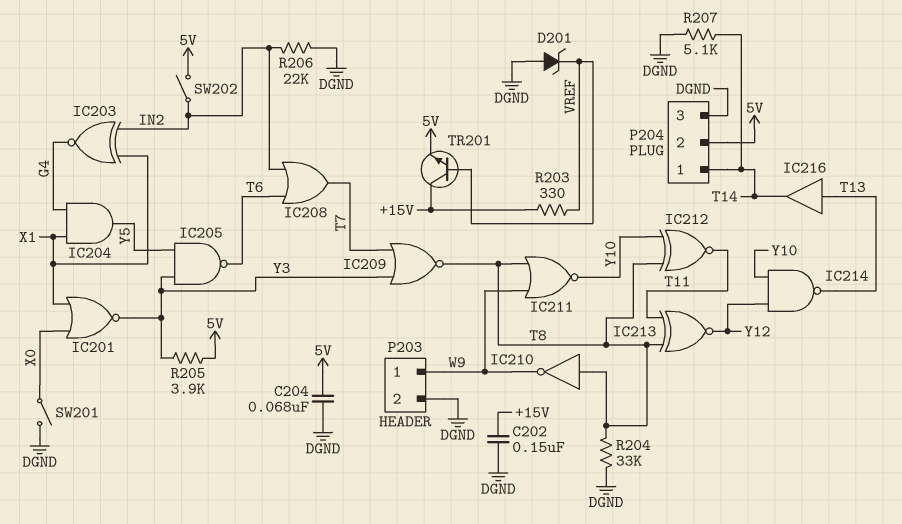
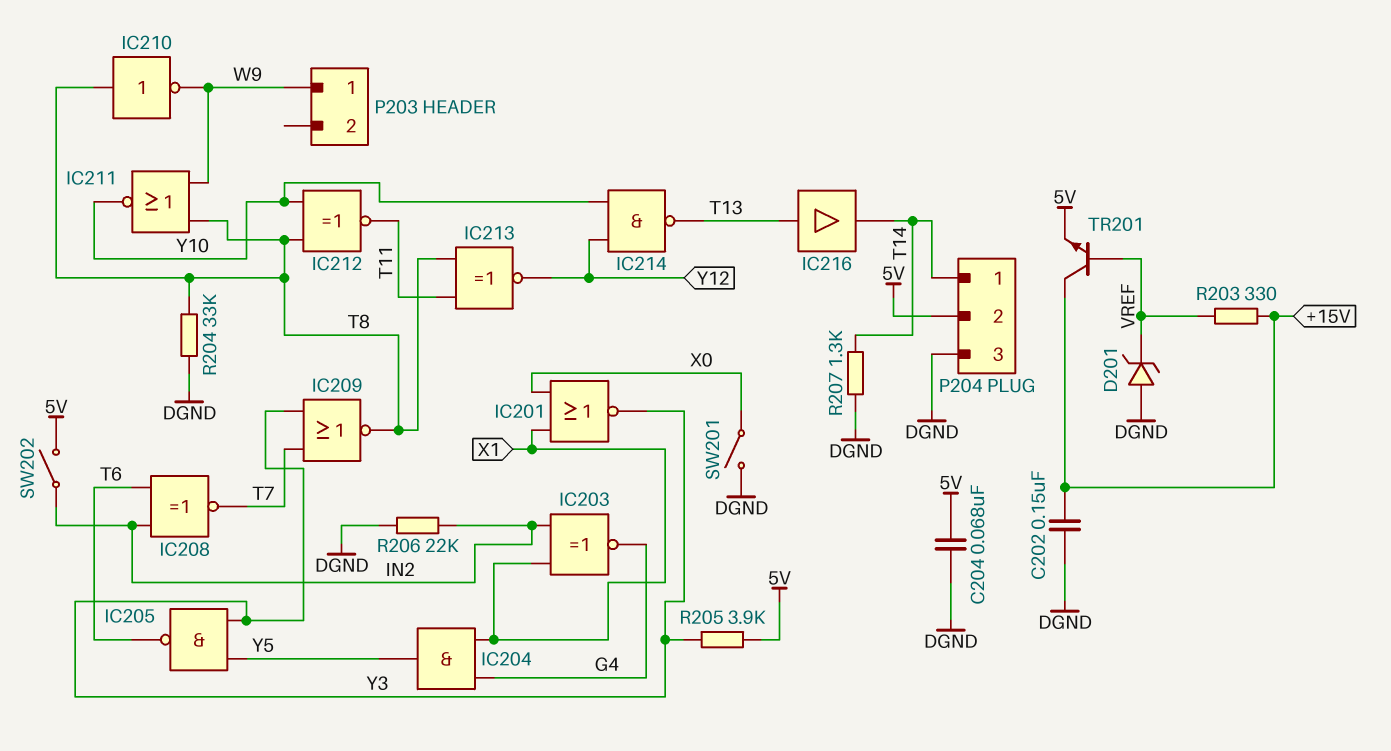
IC208: OR (in IN2, in T6, out T7) -> XNOR (in IN2, in T6, out T7)
P203 pin 2: DGND -> none
R207: 5.1k (DGND, T14) -> 1.3k (DGND, T14)

